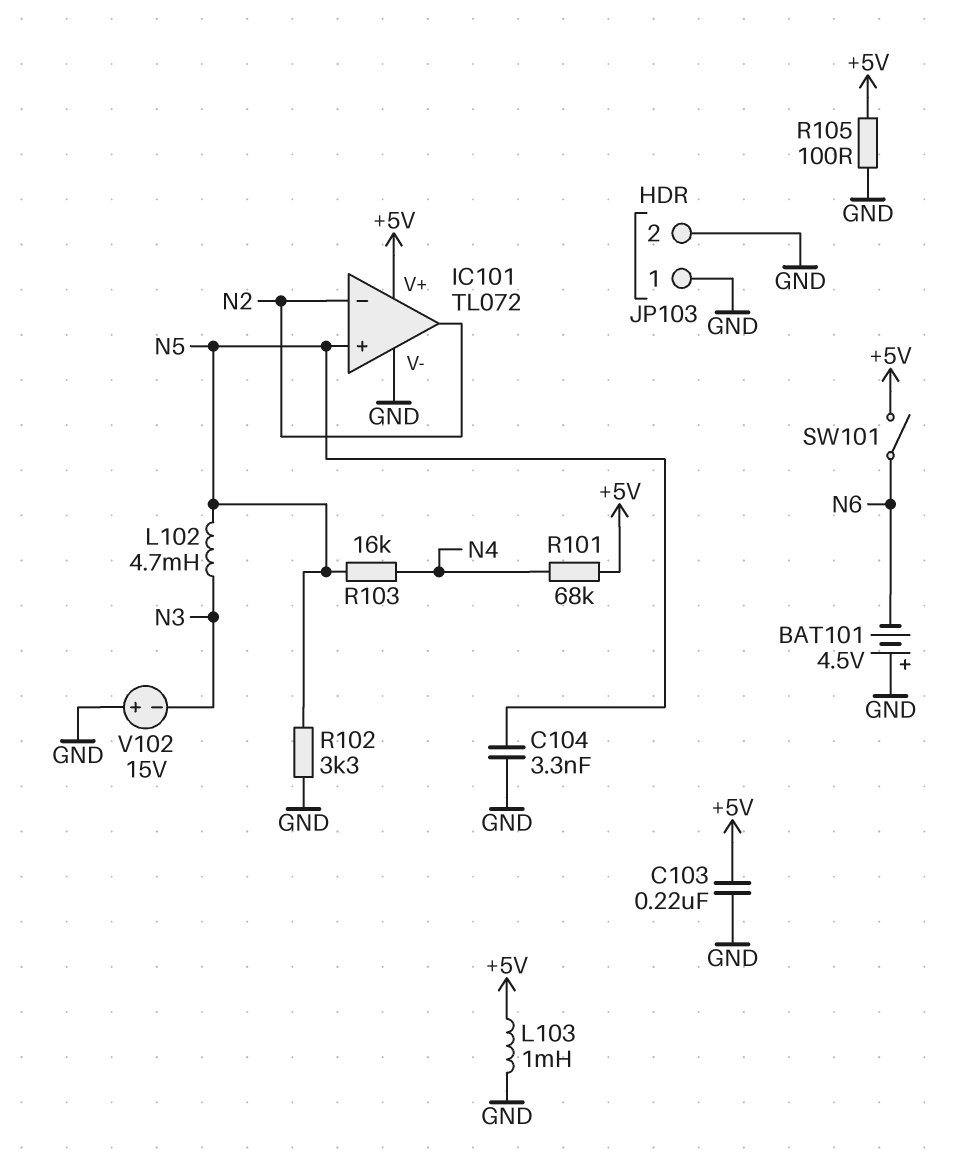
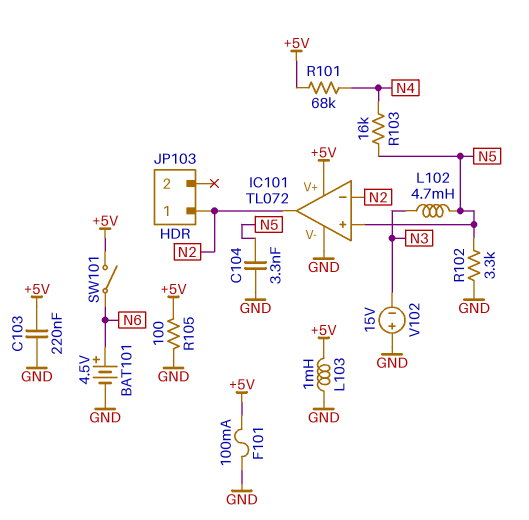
BAT101: 4.5V (plus GND, minus N6) -> 4.5V (plus N6, minus GND)
F101: none -> 100mA (+5V, GND)
JP103 pin 1: GND -> N2
JP103 pin 2: GND -> none

